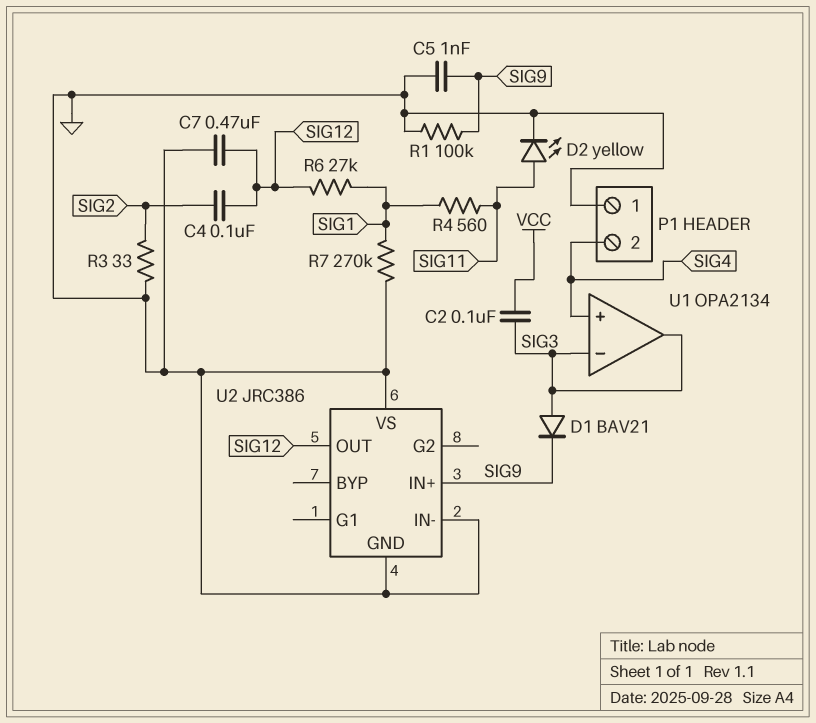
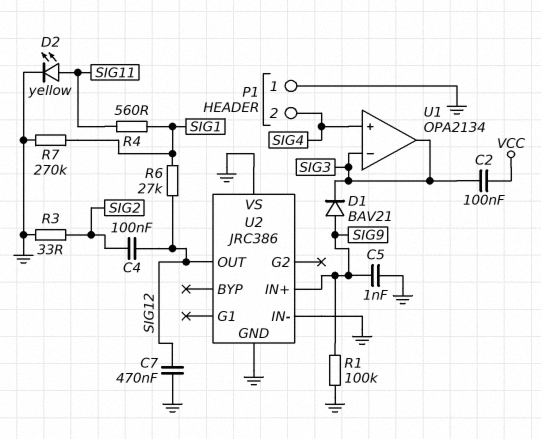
D1: diode BAV21 (A SIG3, K SIG9) -> diode BAV21 (A SIG9, K SIG3)

